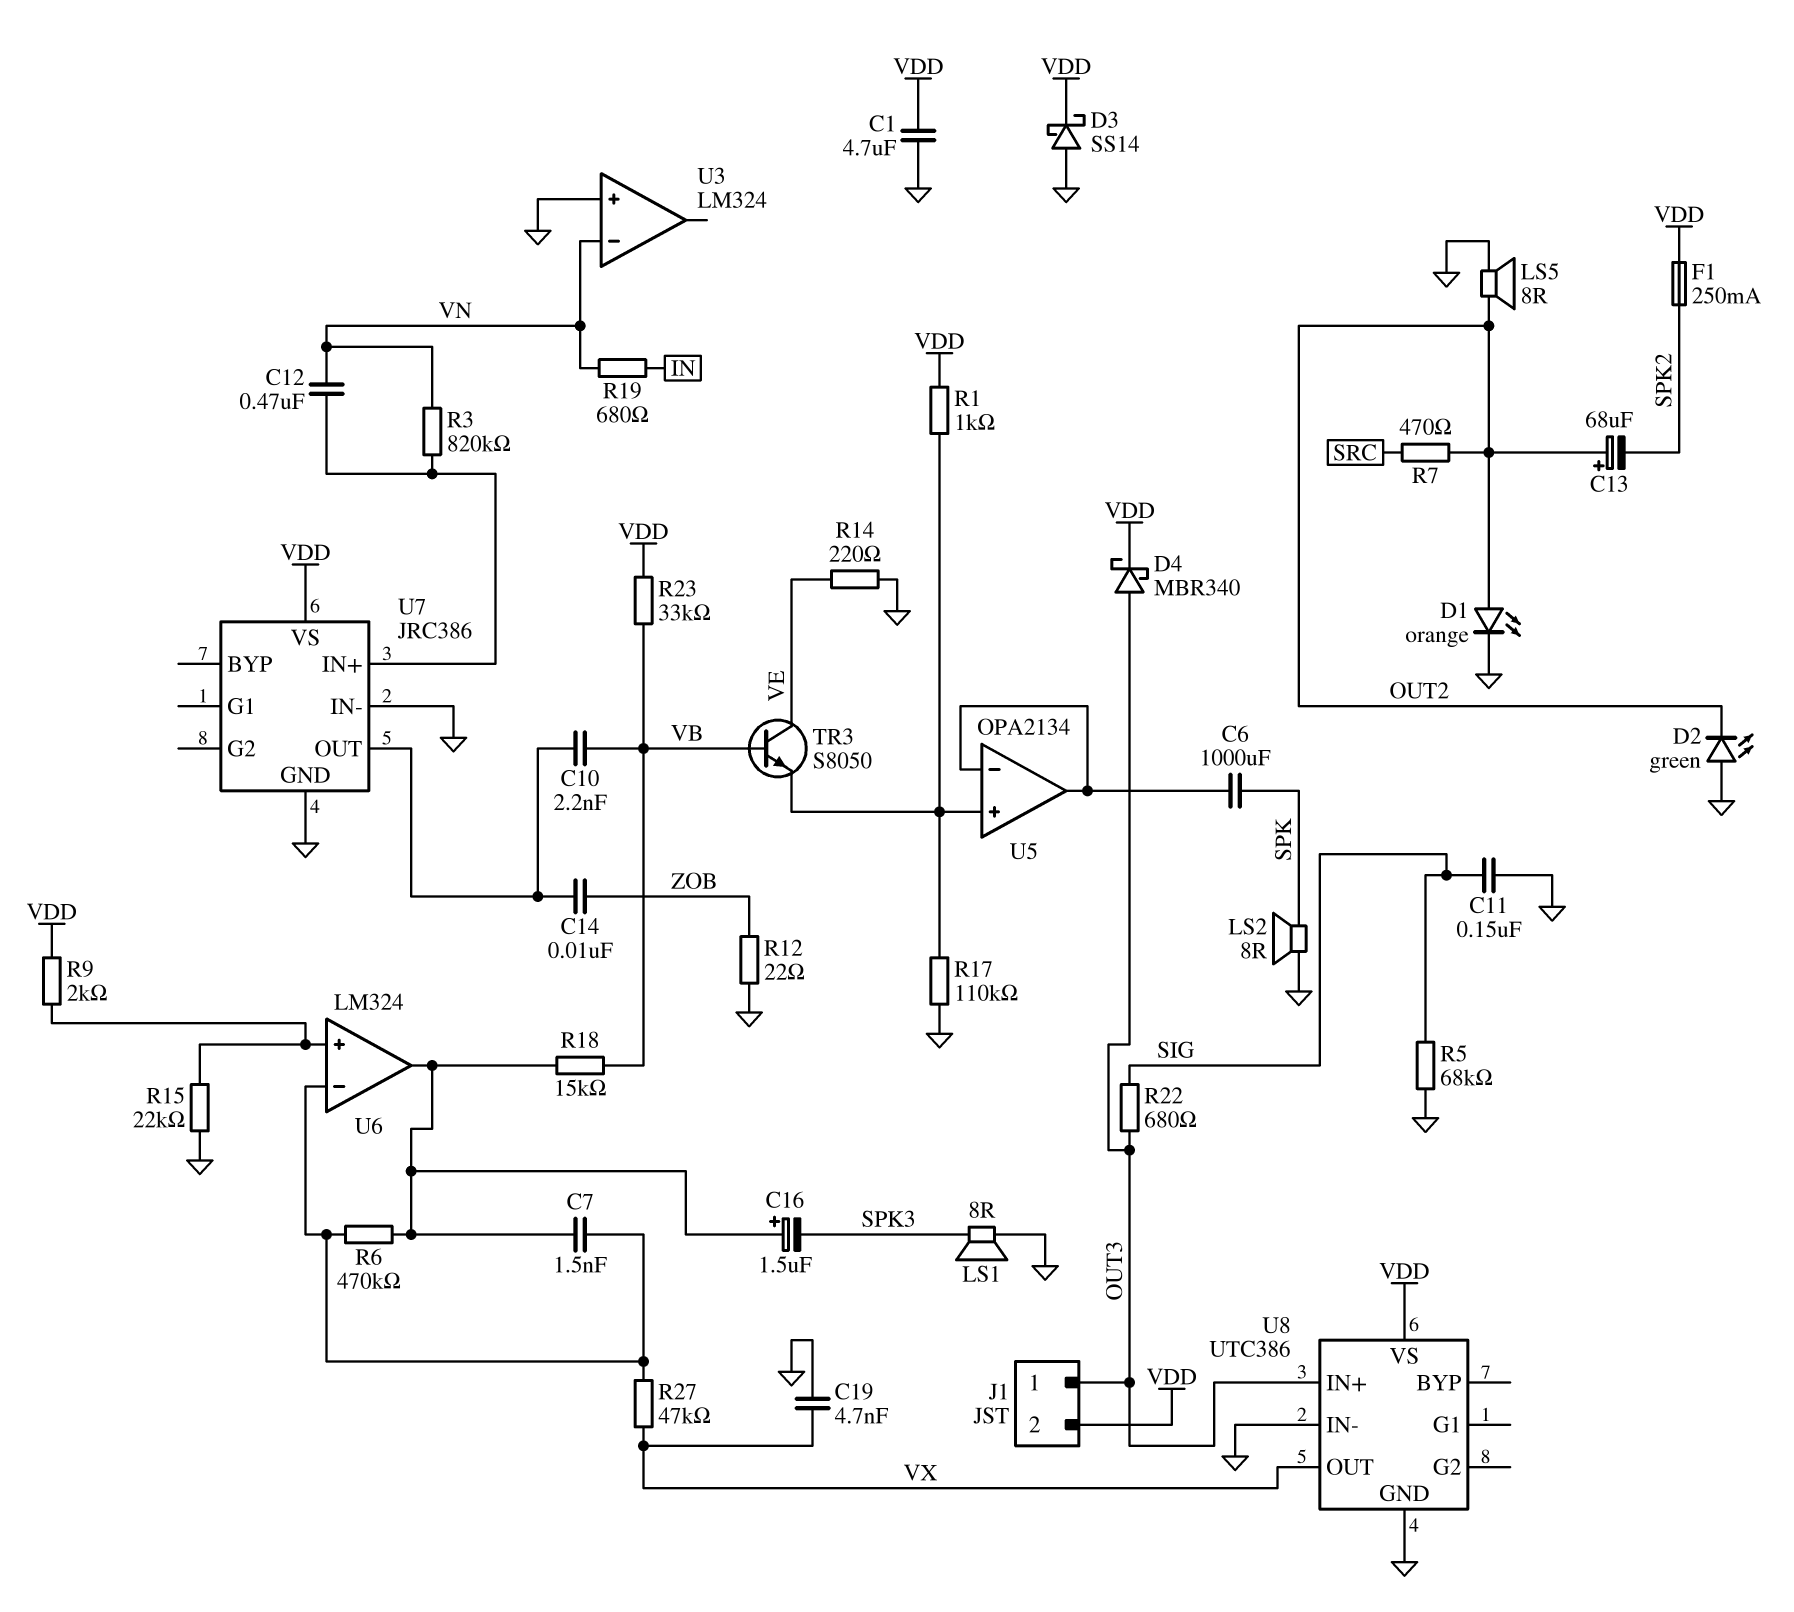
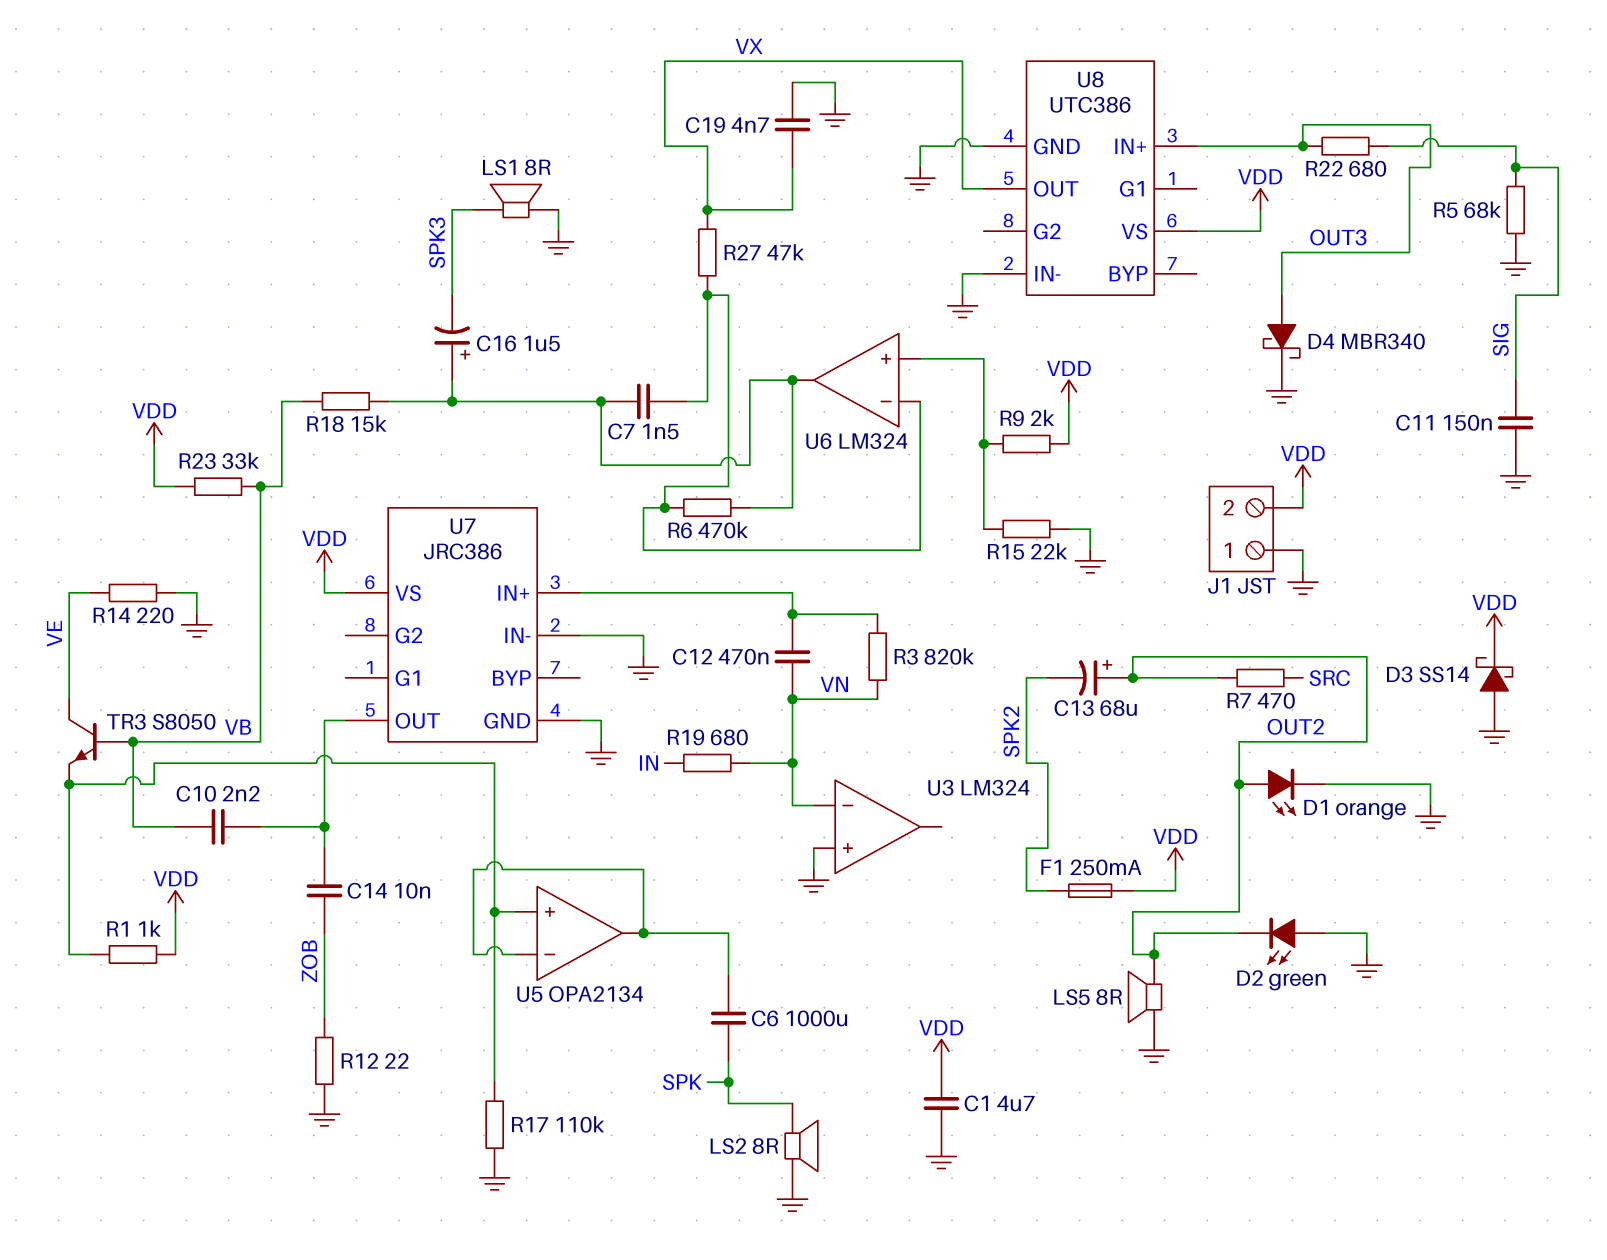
D4: schottky MBR340 (A OUT3, K VDD) -> schottky MBR340 (A OUT3, K GND)
J1 pin 1: OUT3 -> GND

